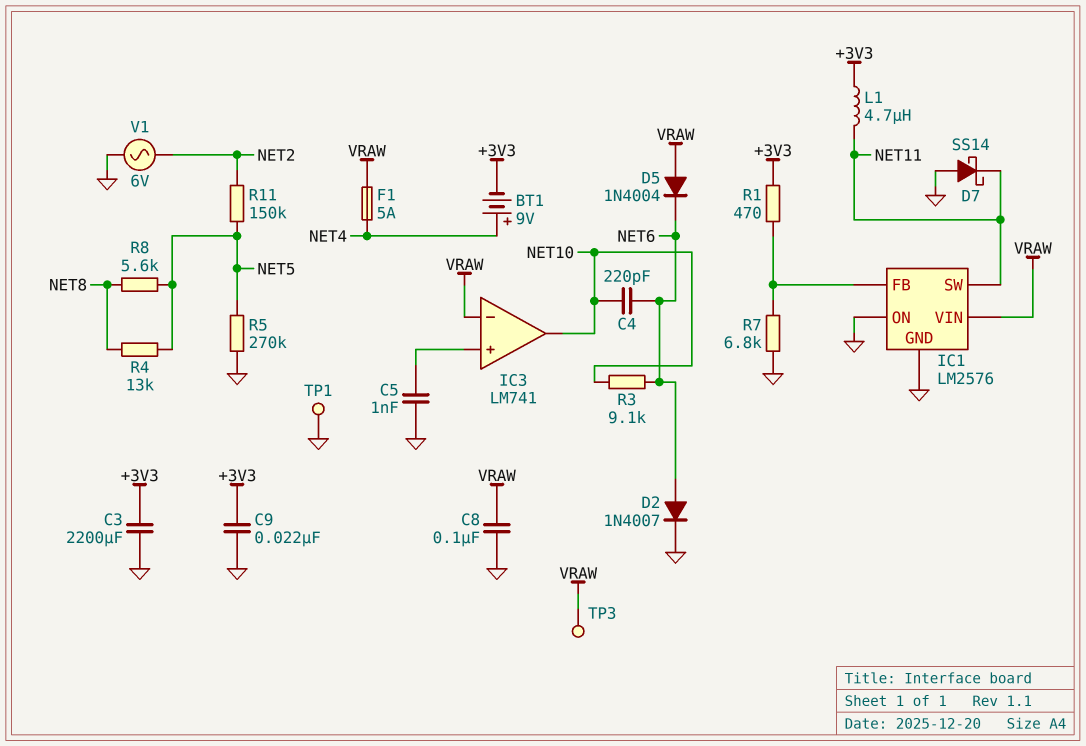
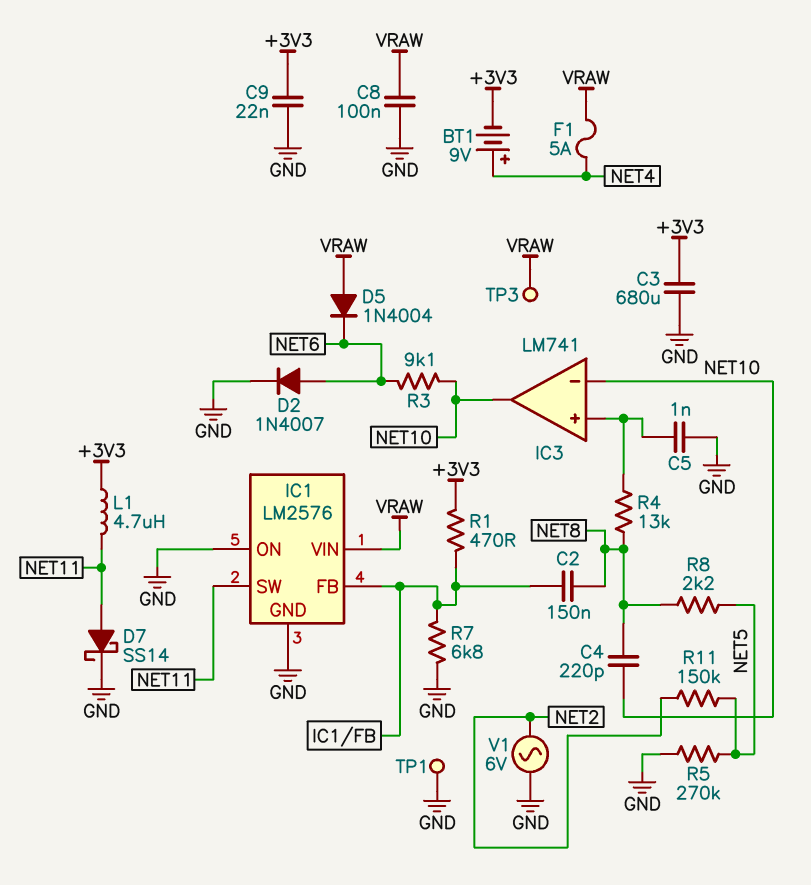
C2: none -> 150nF (IC1/FB, NET8)
C3: 2200uF (+3V3, GND) -> 680uF (+3V3, GND)
C4: 220pF (NET6, NET10) -> 220pF (NET8, NET10)
D7: schottky SS14 (A GND, K NET11) -> schottky SS14 (A NET11, K GND)
IC3 pin in-: VRAW -> NET10
R4: 13k (NET5, NET8) -> 13k (IC3/in+, NET8)
R8: 5.6k (NET5, NET8) -> 2.2k (NET5, NET8)

